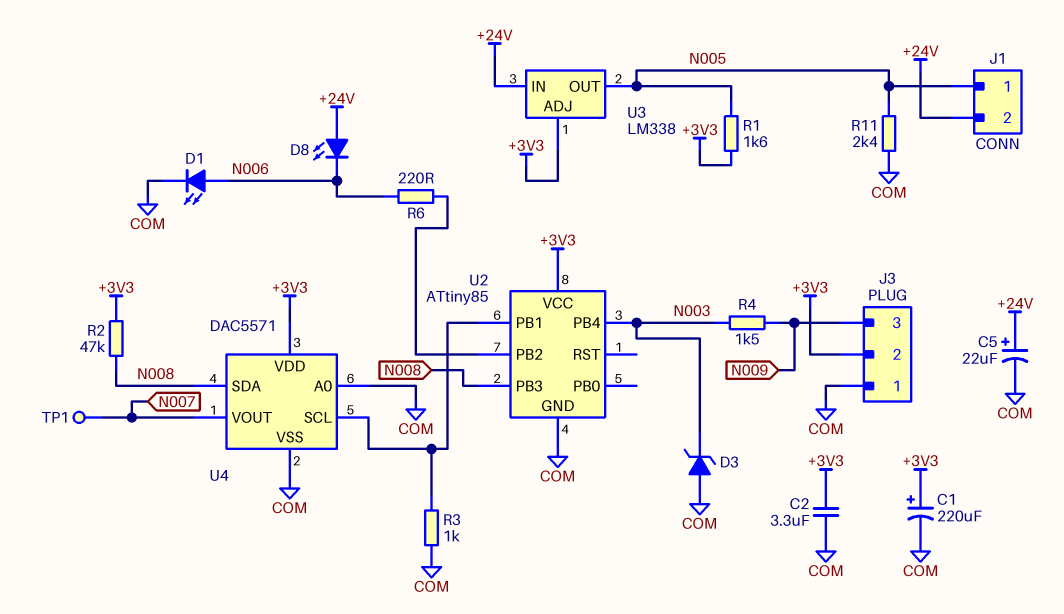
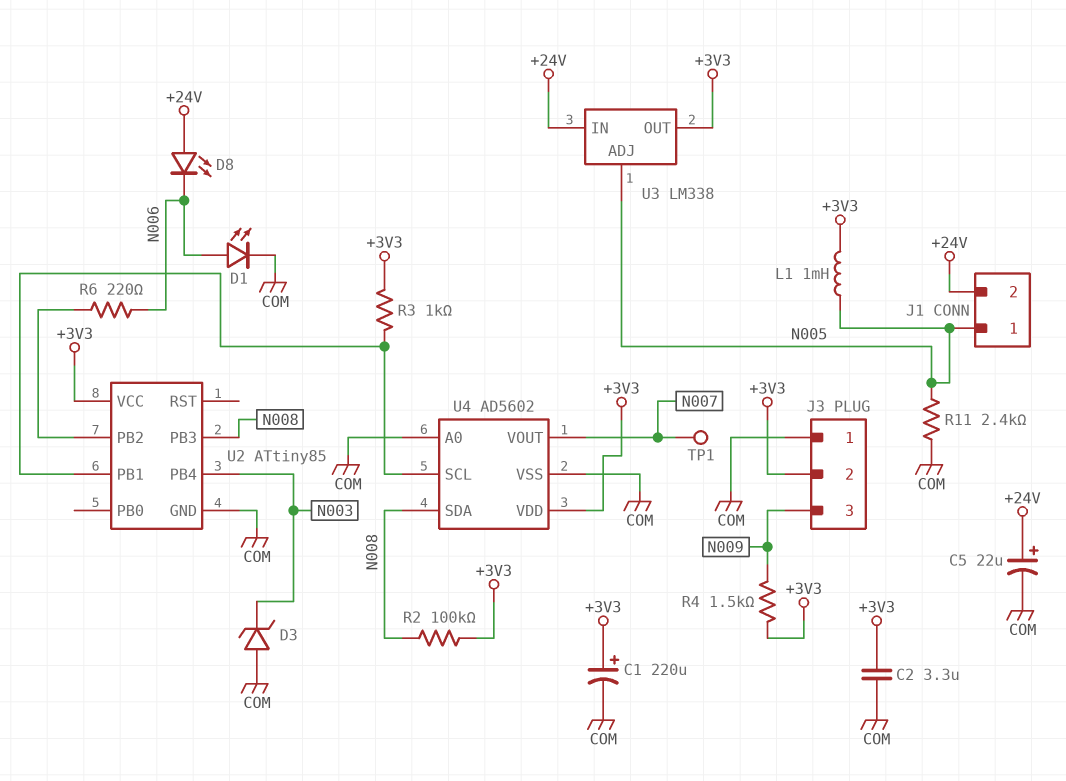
L1: none -> 1mH (+3V3, N005)
R1: 1.6k (+3V3, N005) -> none
R2: 47k (+3V3, N008) -> 100k (+3V3, N008)
R3: 1k (COM, U2/PB1) -> 1k (+3V3, U2/PB1)
R4: 1.5k (N003, N009) -> 1.5k (+3V3, N009)
U3 pin ADJ: +3V3 -> N005
U3 pin OUT: N005 -> +3V3
U4: DAC5571 -> AD5602

